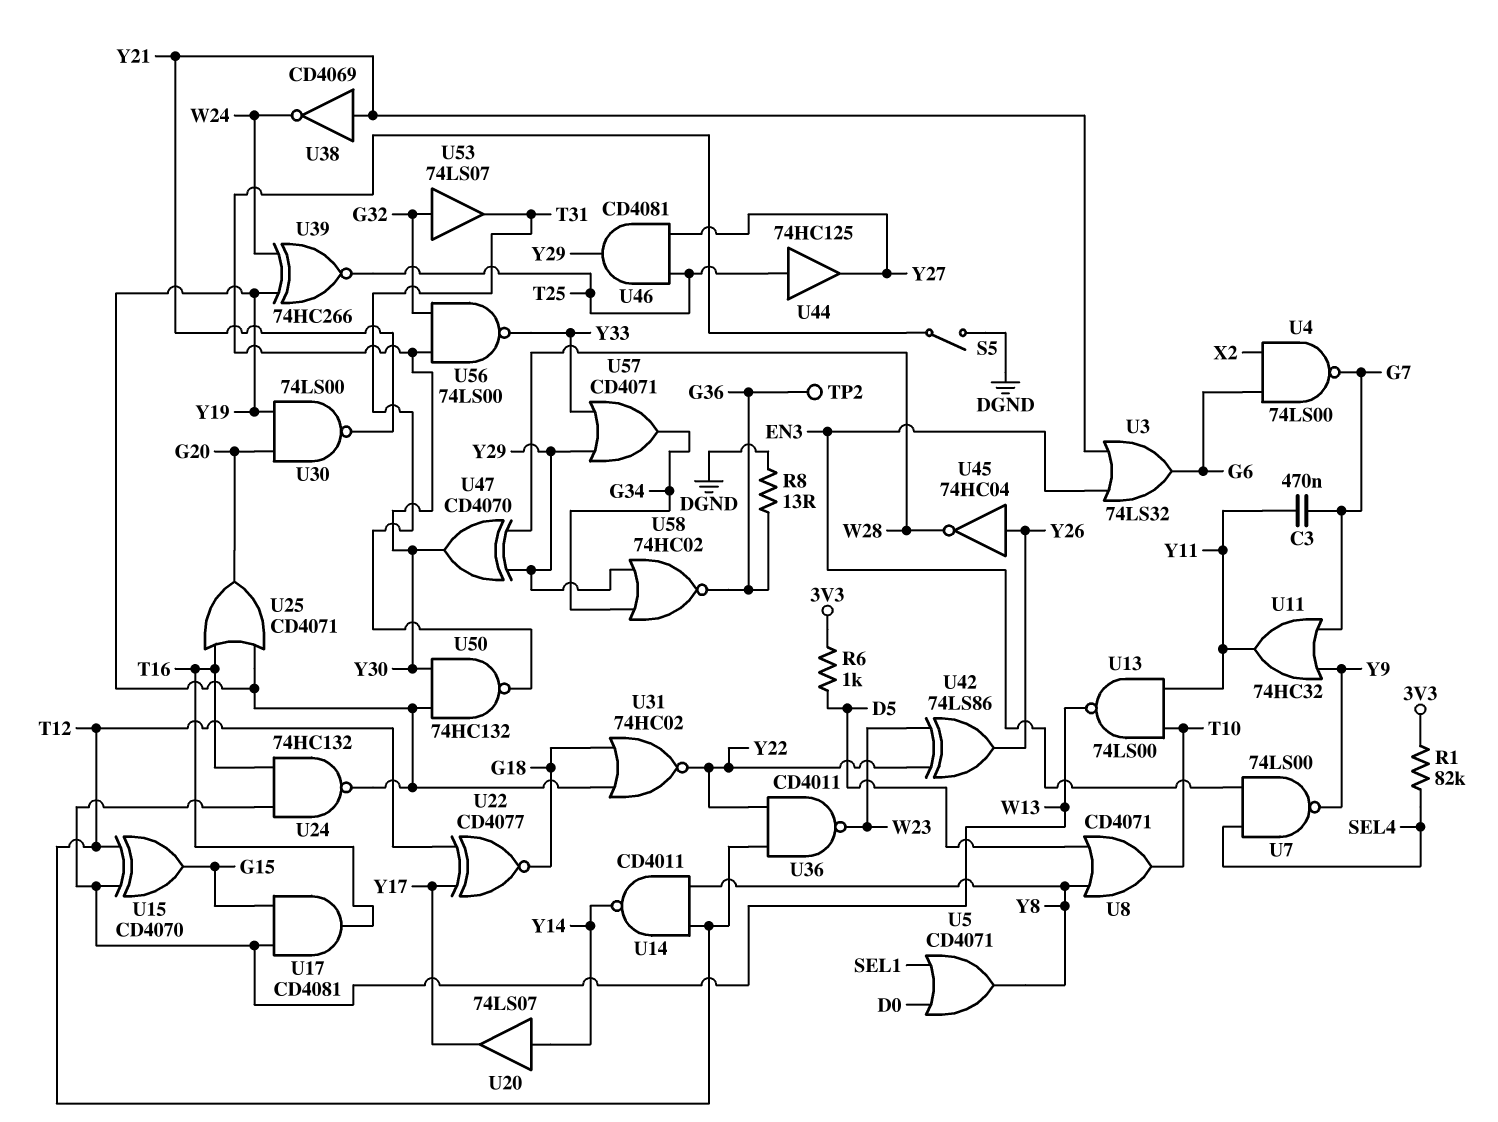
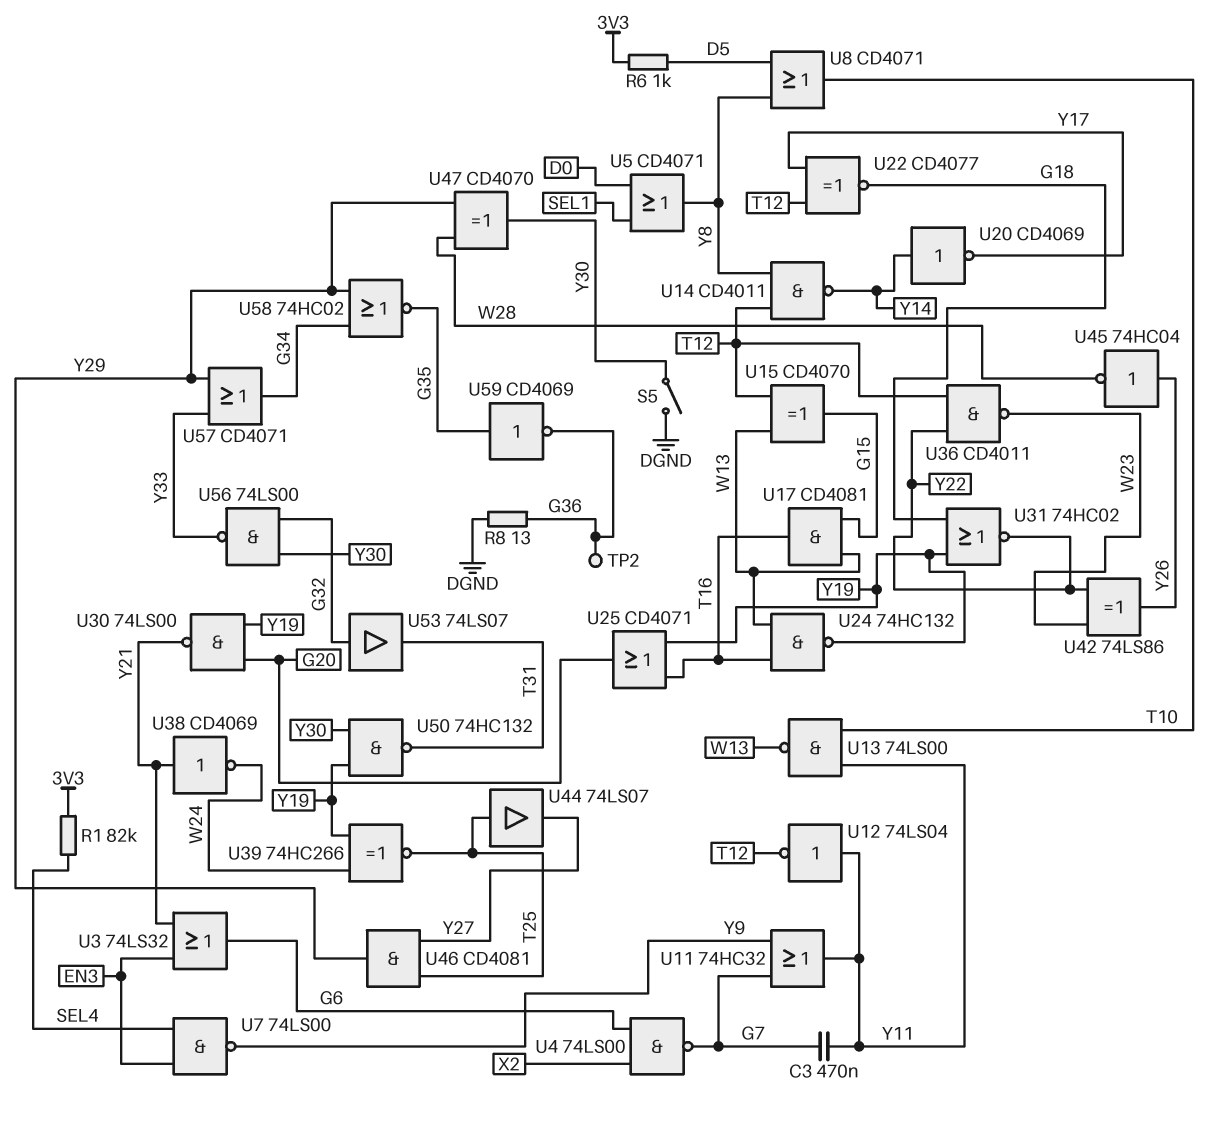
U12: none -> NOT 74LS04 (in Y11, out T12)
U20: buffer 74LS07 (in Y14, out Y17) -> NOT CD4069 (in Y14, out Y17)
U44: buffer 74HC125 (in T25, out Y27) -> buffer 74LS07 (in T25, out Y27)
U58: NOR 74HC02 (in G34, in Y29, out G36) -> NOR 74HC02 (in G34, in Y29, out G35)
U59: none -> NOT CD4069 (in G35, out G36)

